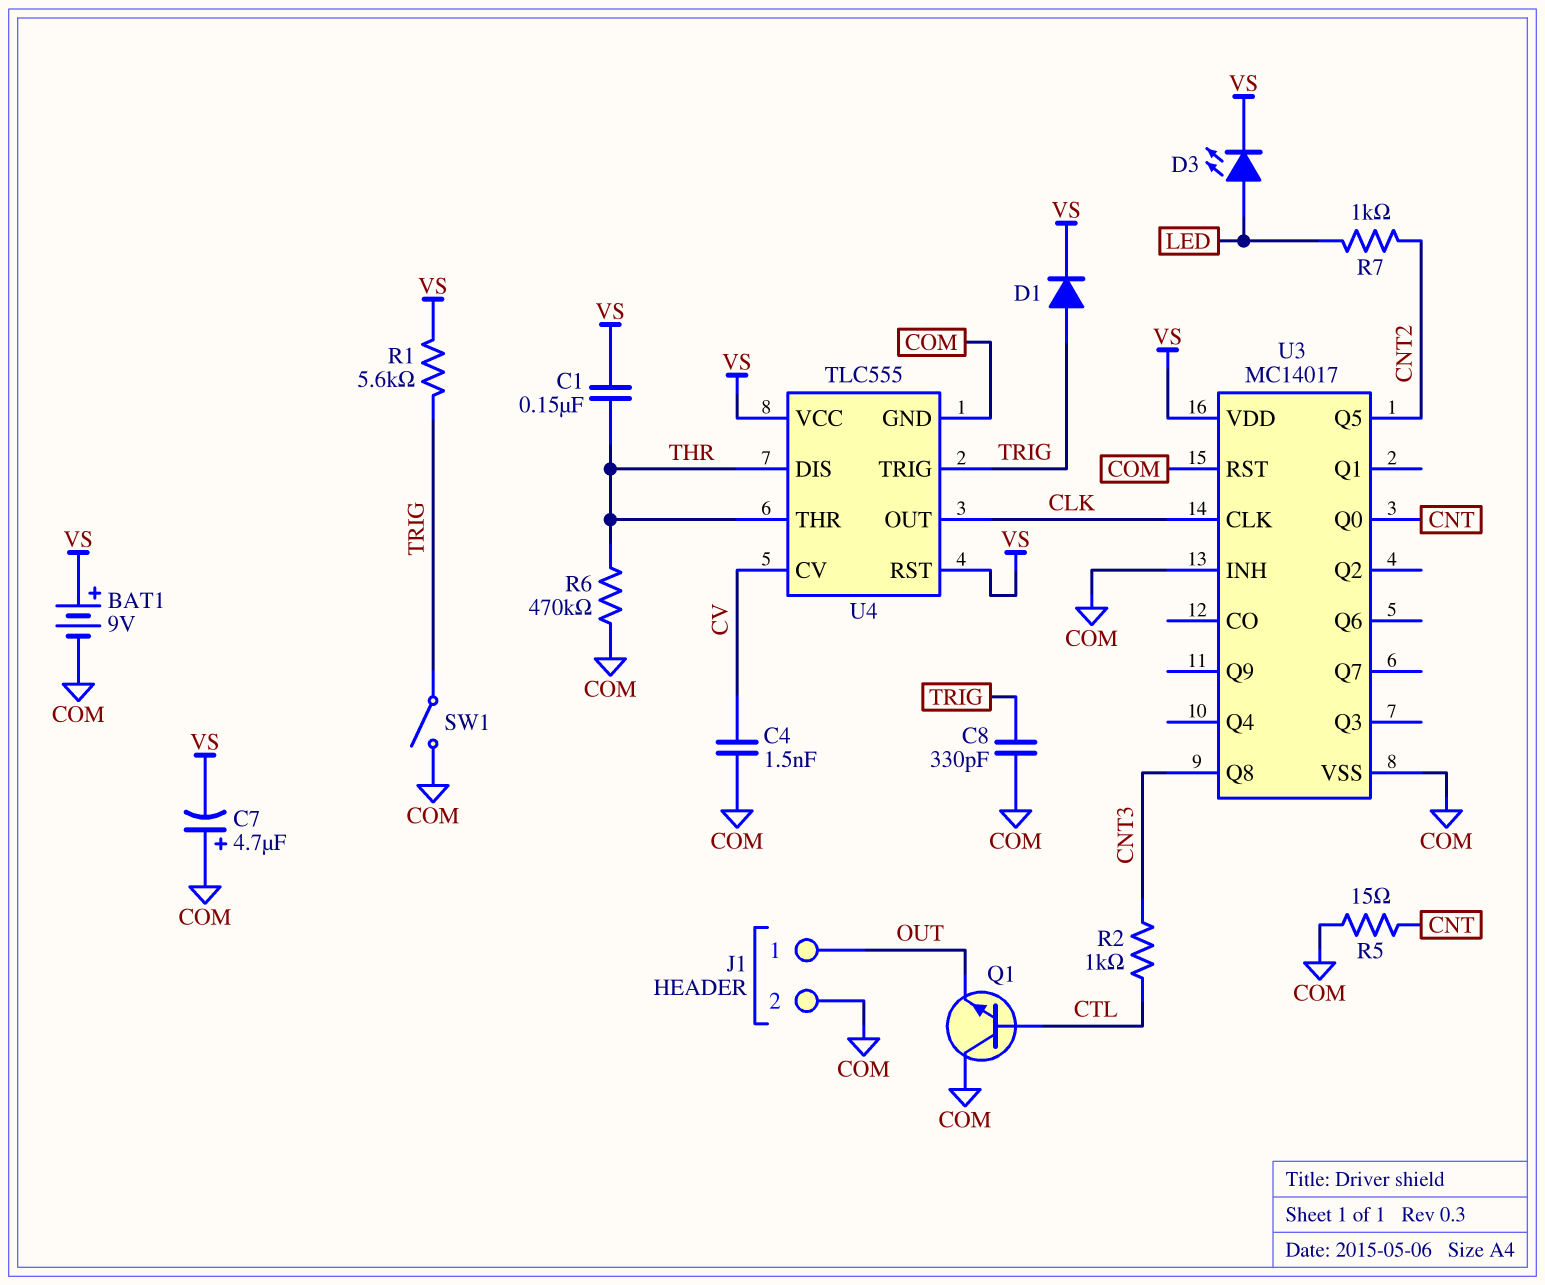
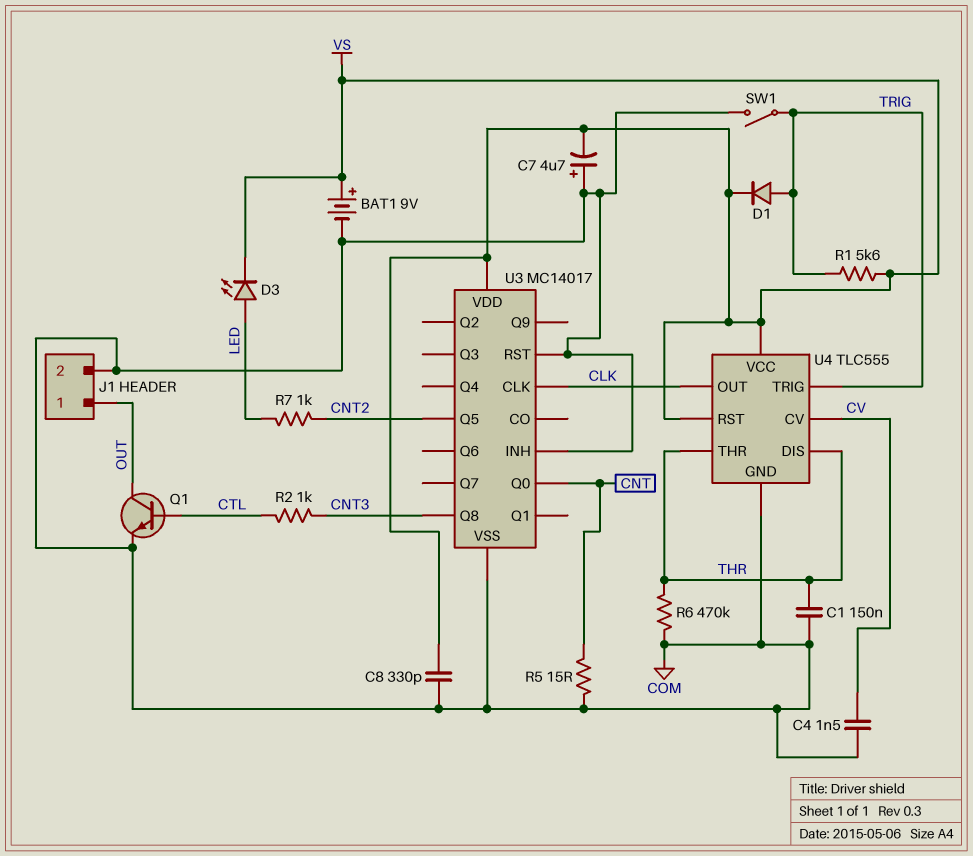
C1: 150nF (THR, VS) -> 150nF (COM, THR)
C8: 330pF (COM, TRIG) -> 330pF (COM, VS)
Q1: NPN (B CTL, C COM, E OUT) -> NPN (B CTL, C OUT, E COM)

